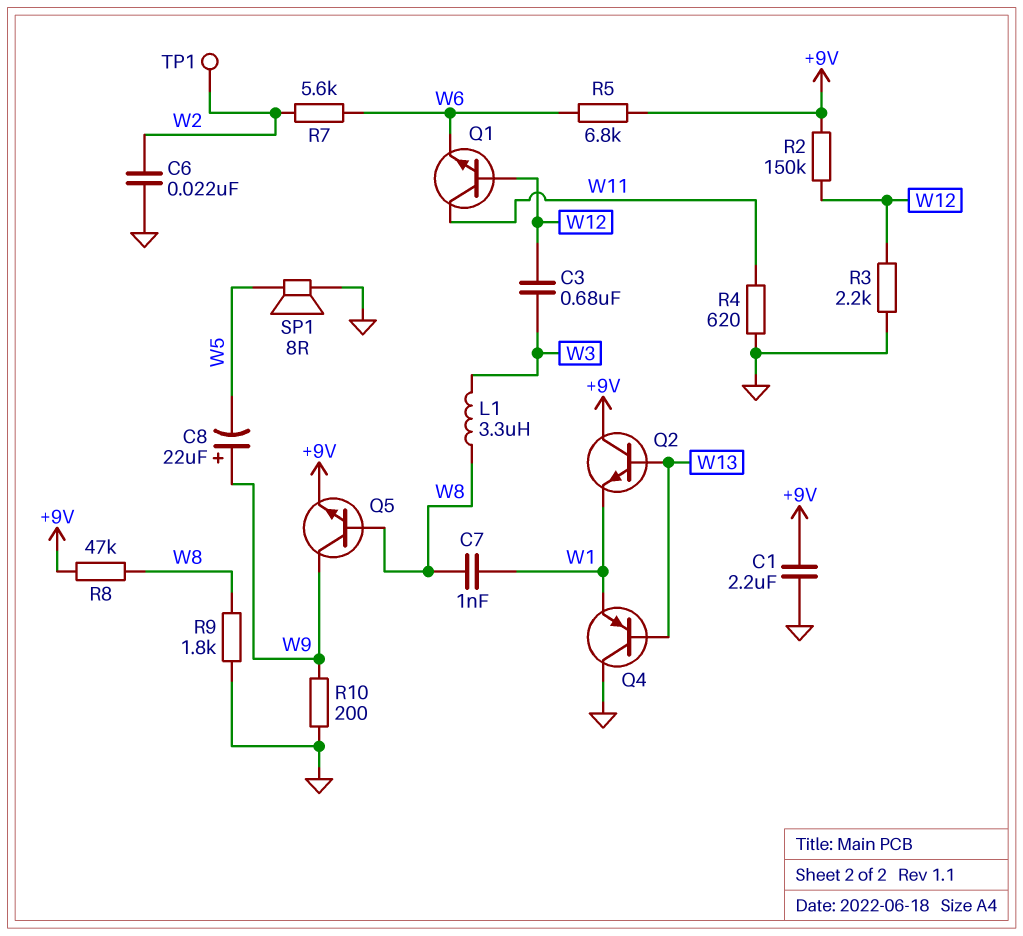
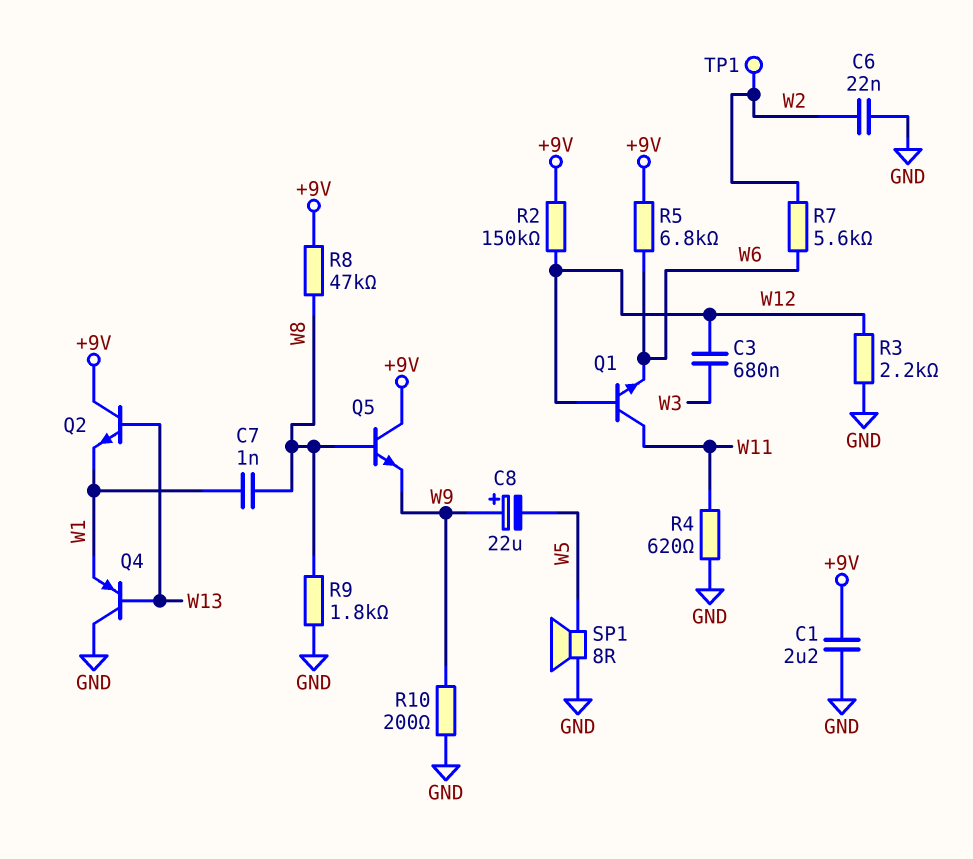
L1: 3.3uH (W3, W8) -> none
Q5: NPN (B W8, C W9, E +9V) -> NPN (B W8, C +9V, E W9)

